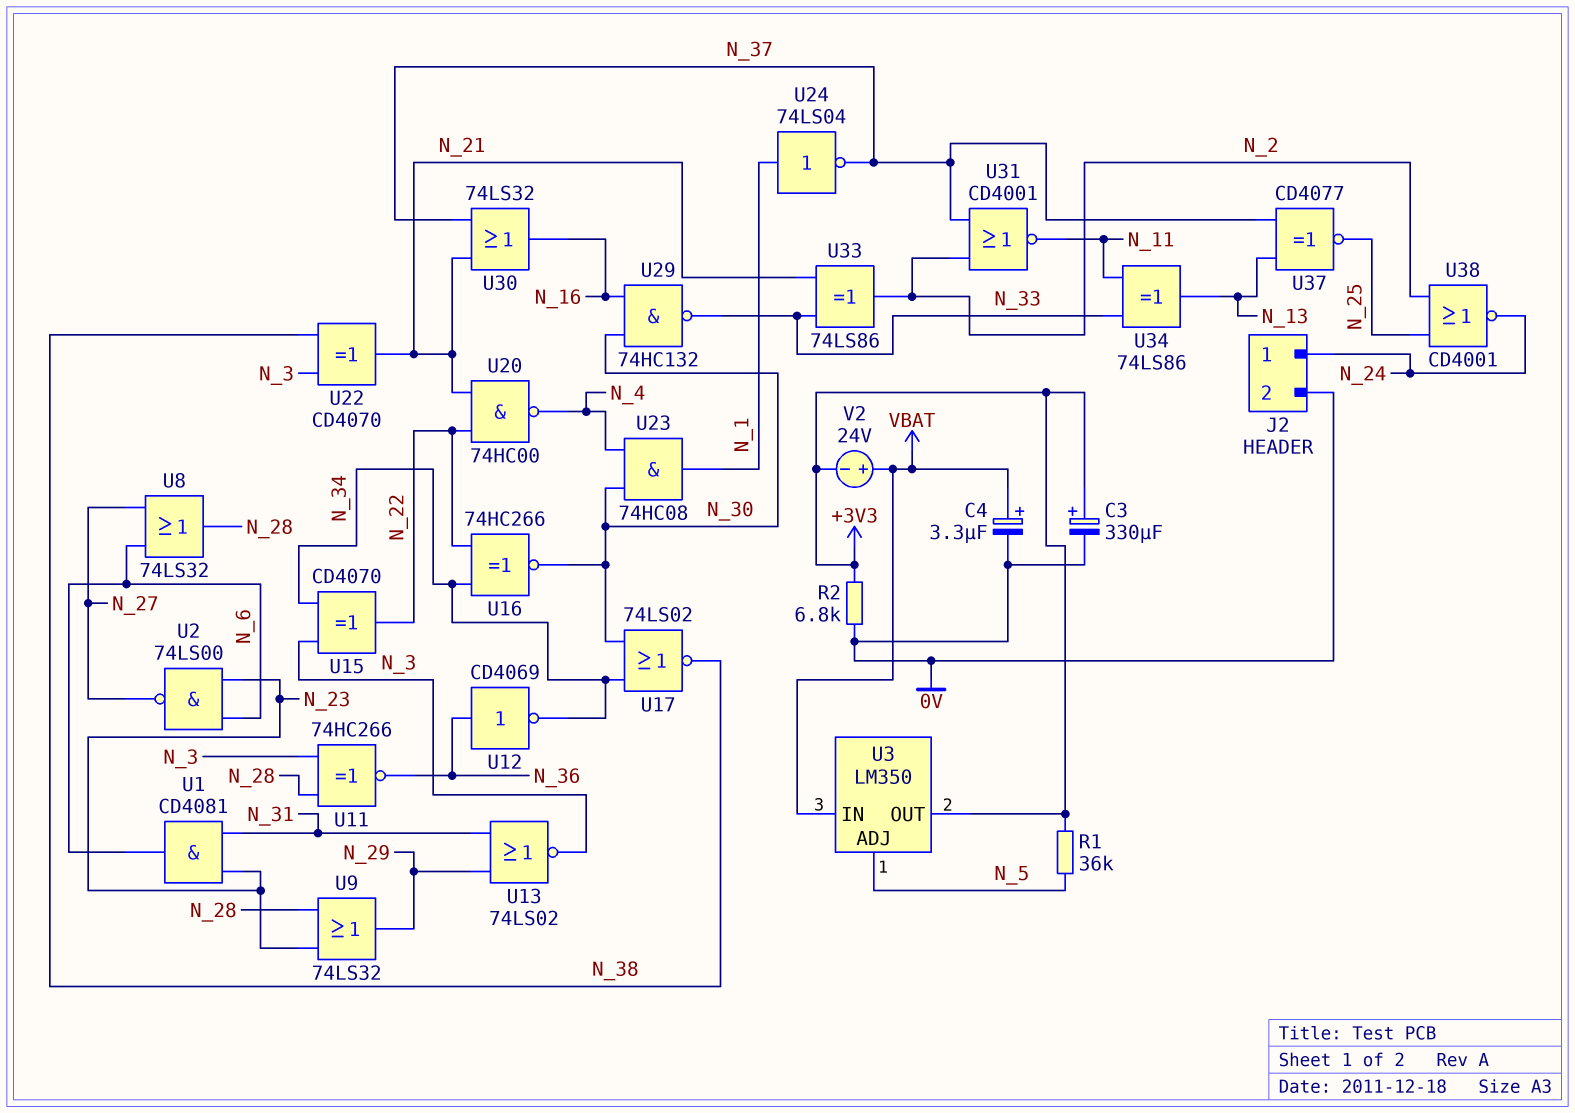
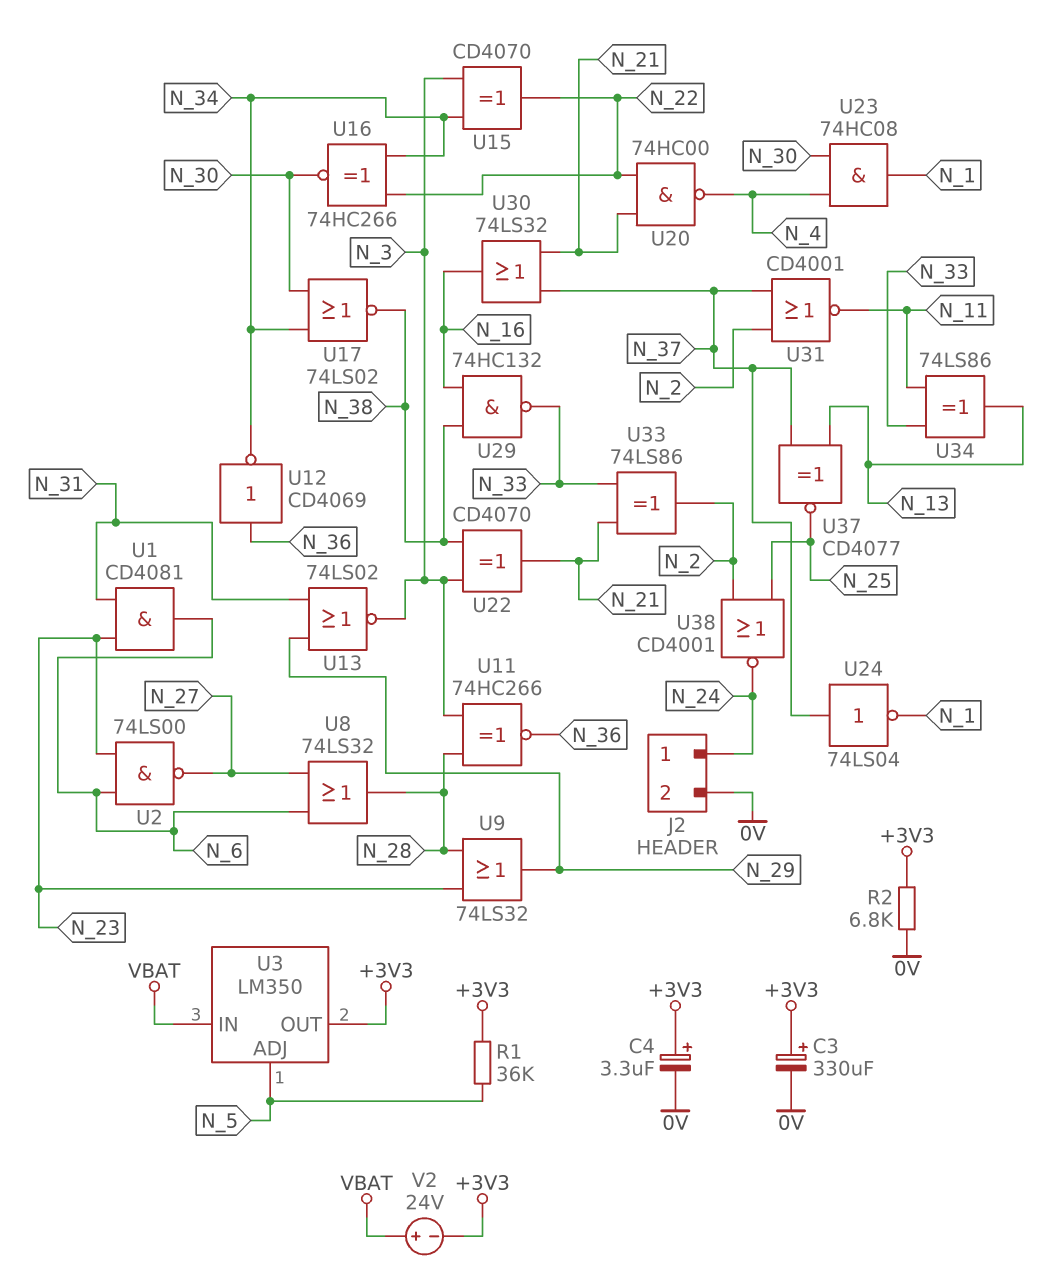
C4: 3.3uF (plus VBAT, minus 0V) -> 3.3uF (plus +3V3, minus 0V)
U24: NOT 74LS04 (in N_1, out N_37) -> NOT 74LS04 (in N_37, out N_1)
U29: NAND 74HC132 (in N_16, in N_30, out N_33) -> NAND 74HC132 (in N_16, in N_38, out N_33)

